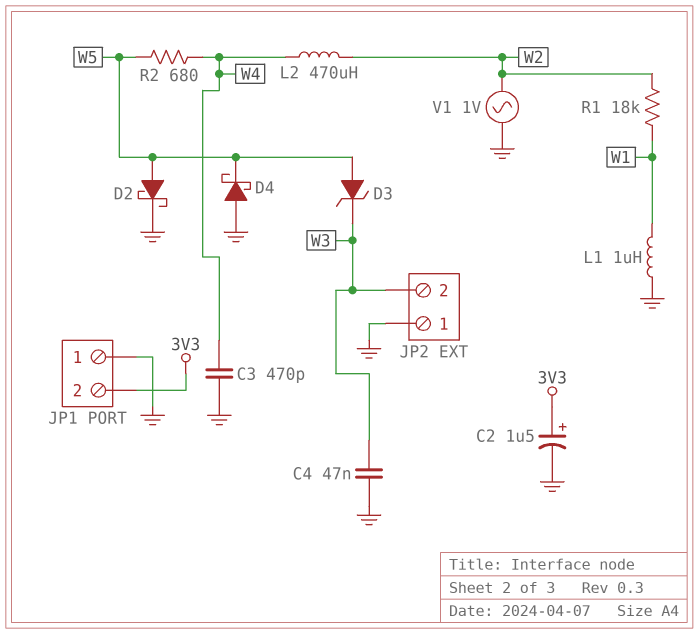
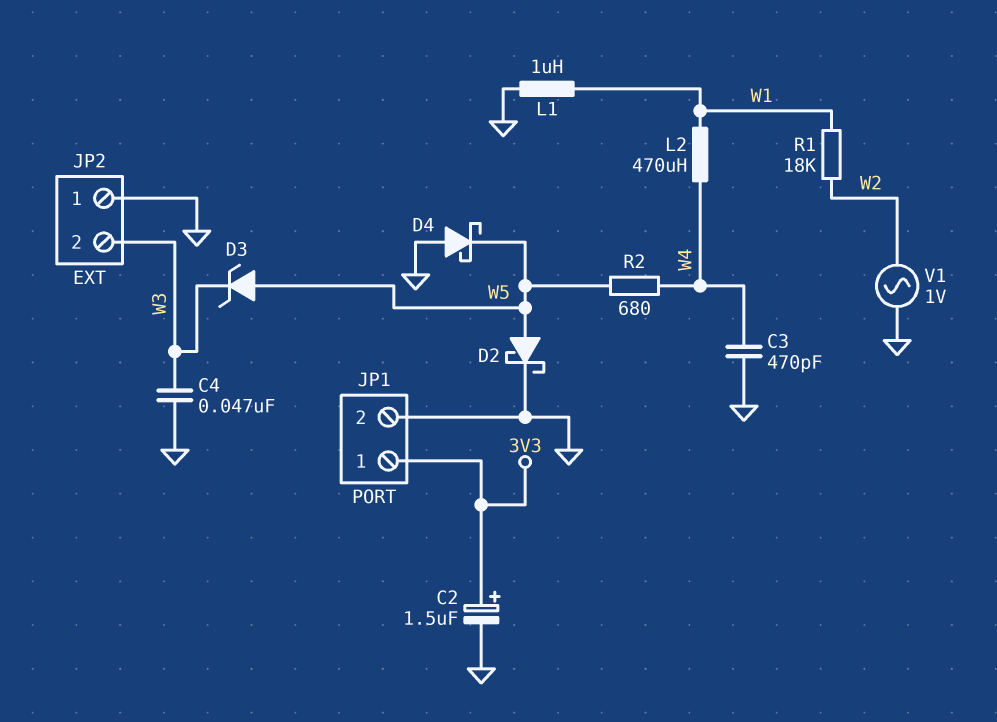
JP1 pin 1: GND -> 3V3
JP1 pin 2: 3V3 -> GND
L2: 470uH (W2, W4) -> 470uH (W1, W4)

